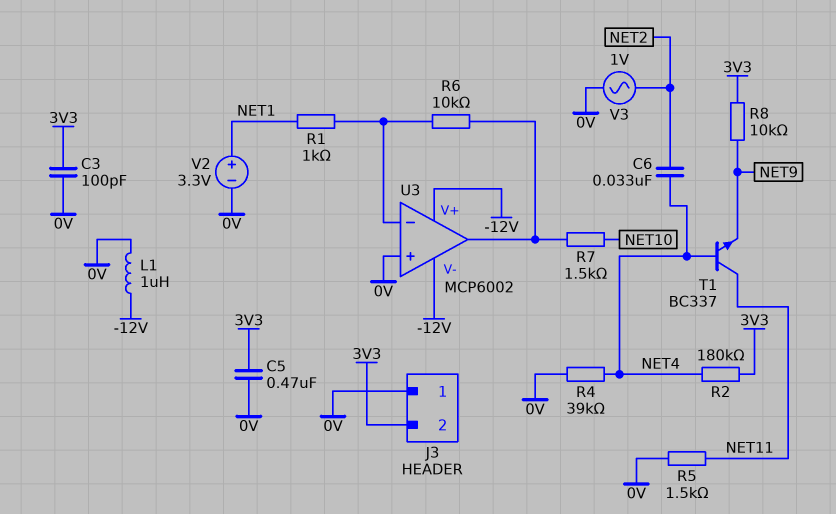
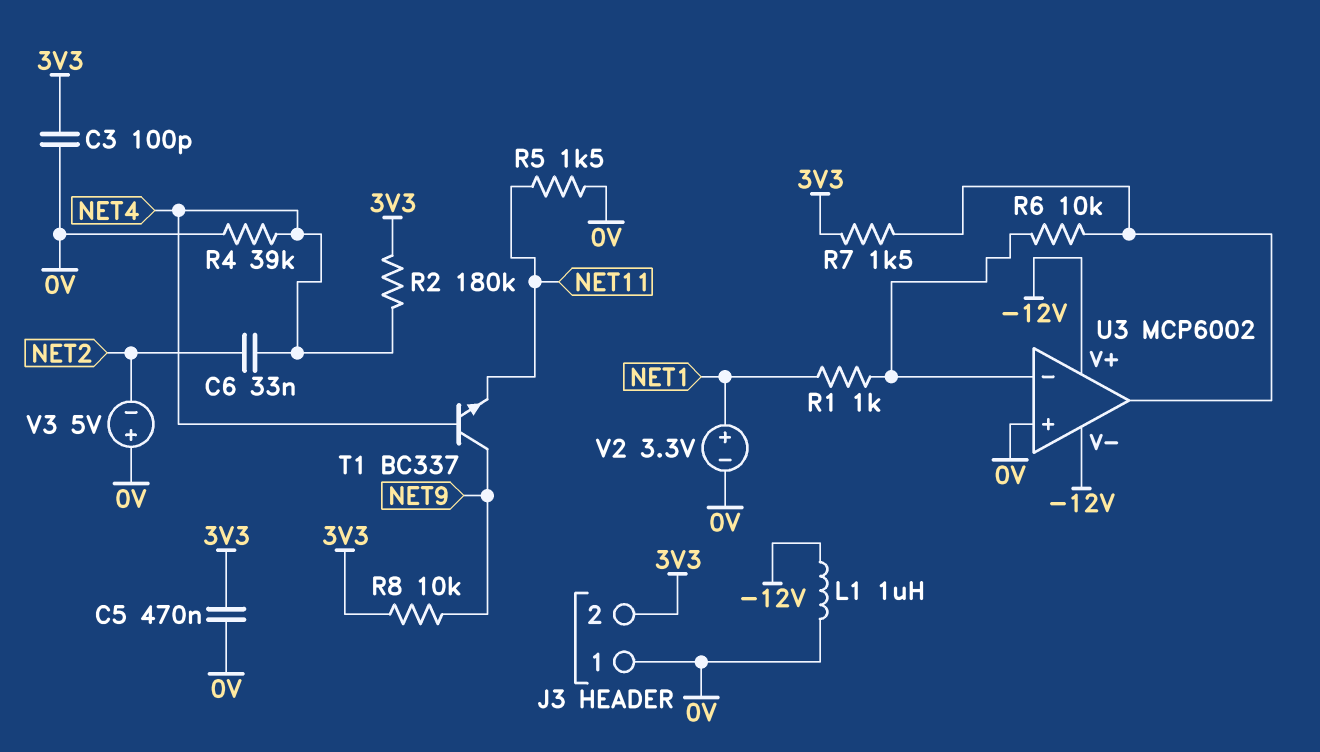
R7: 1.5k (NET10, U3/out) -> 1.5k (3V3, U3/out)
T1: NPN BC337 (B NET4, C NET11, E NET9) -> NPN BC337 (B NET4, C NET9, E NET11)
V3: AC 1V (0V, NET2) -> 5V (plus 0V, minus NET2)

